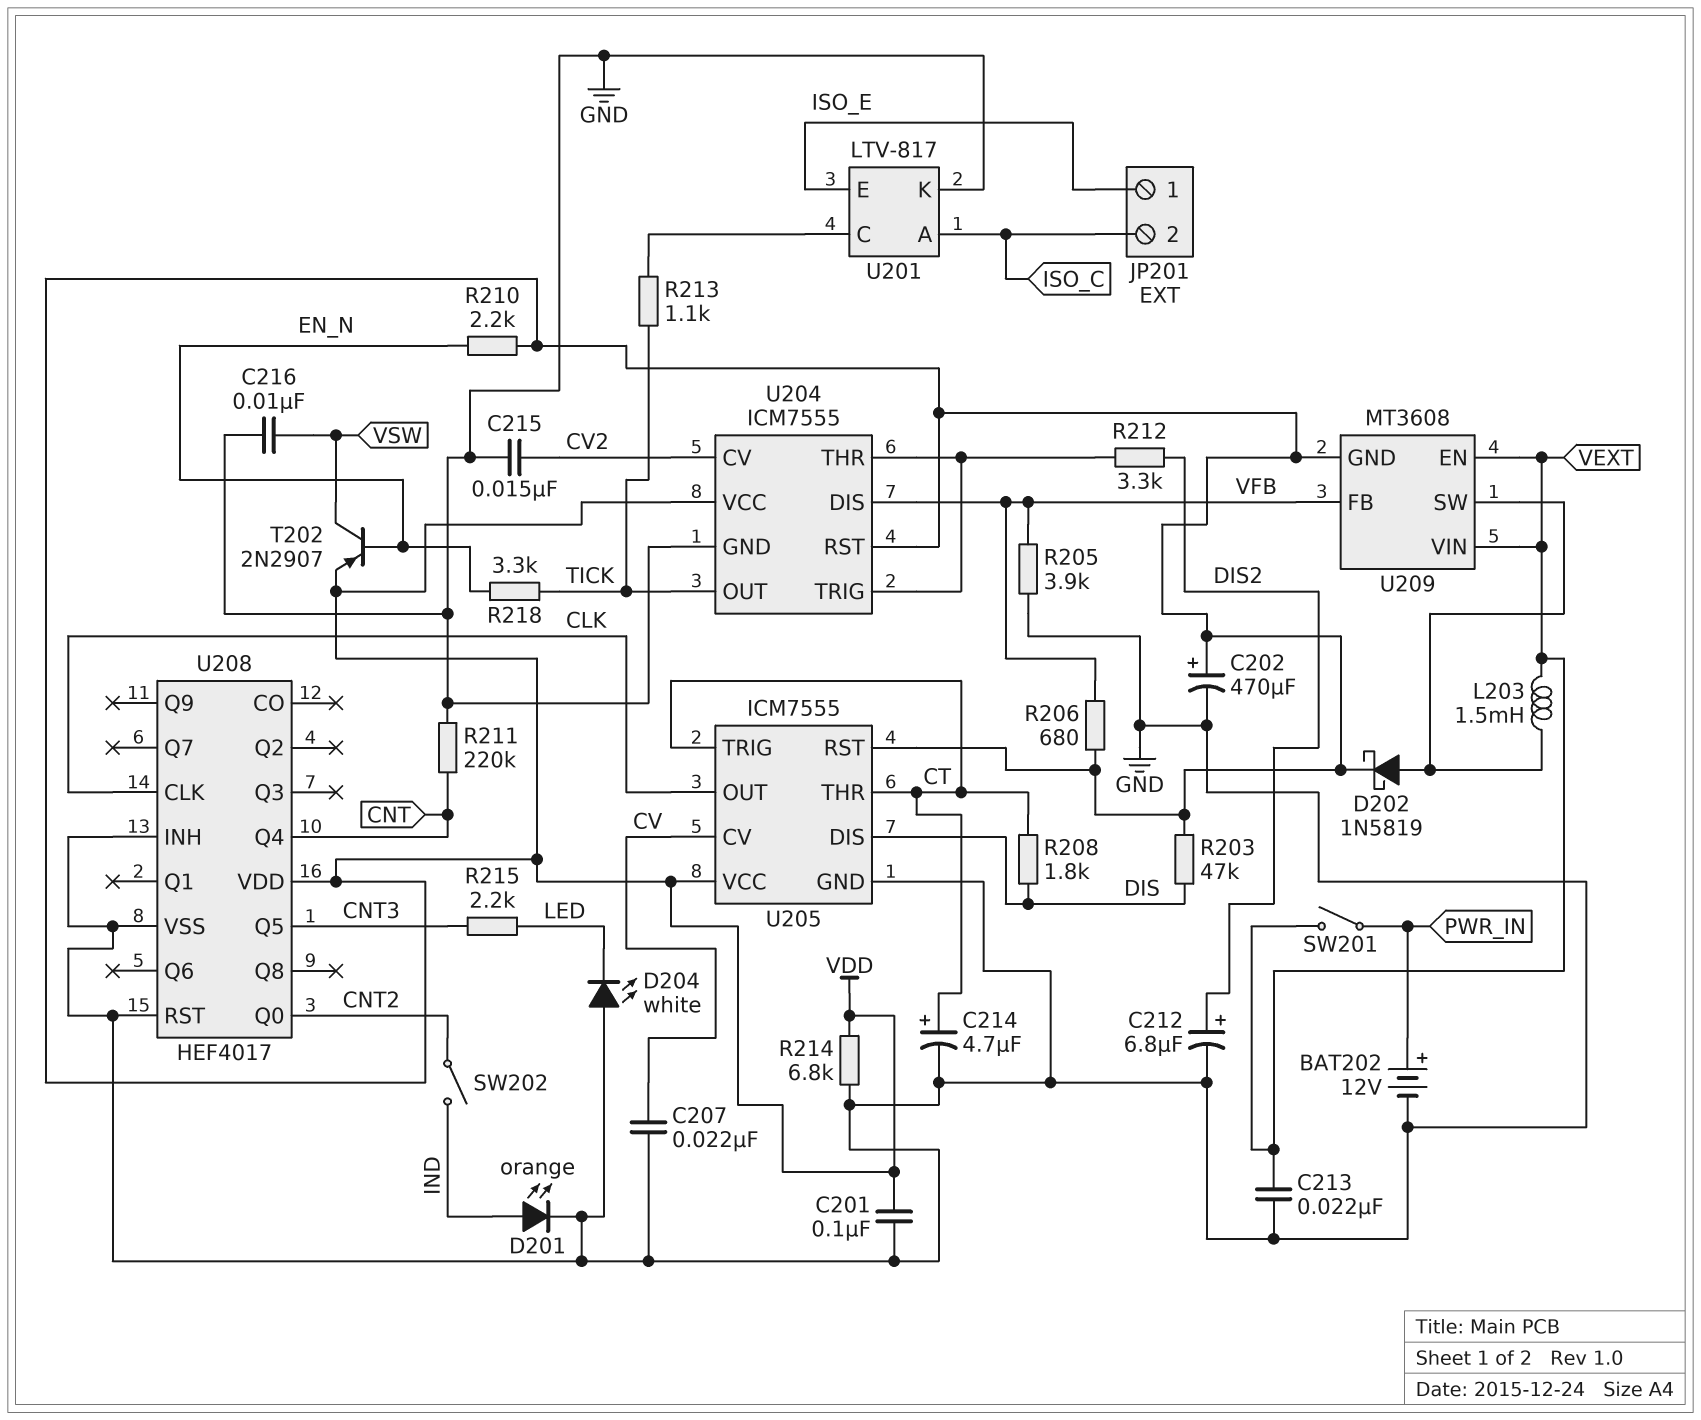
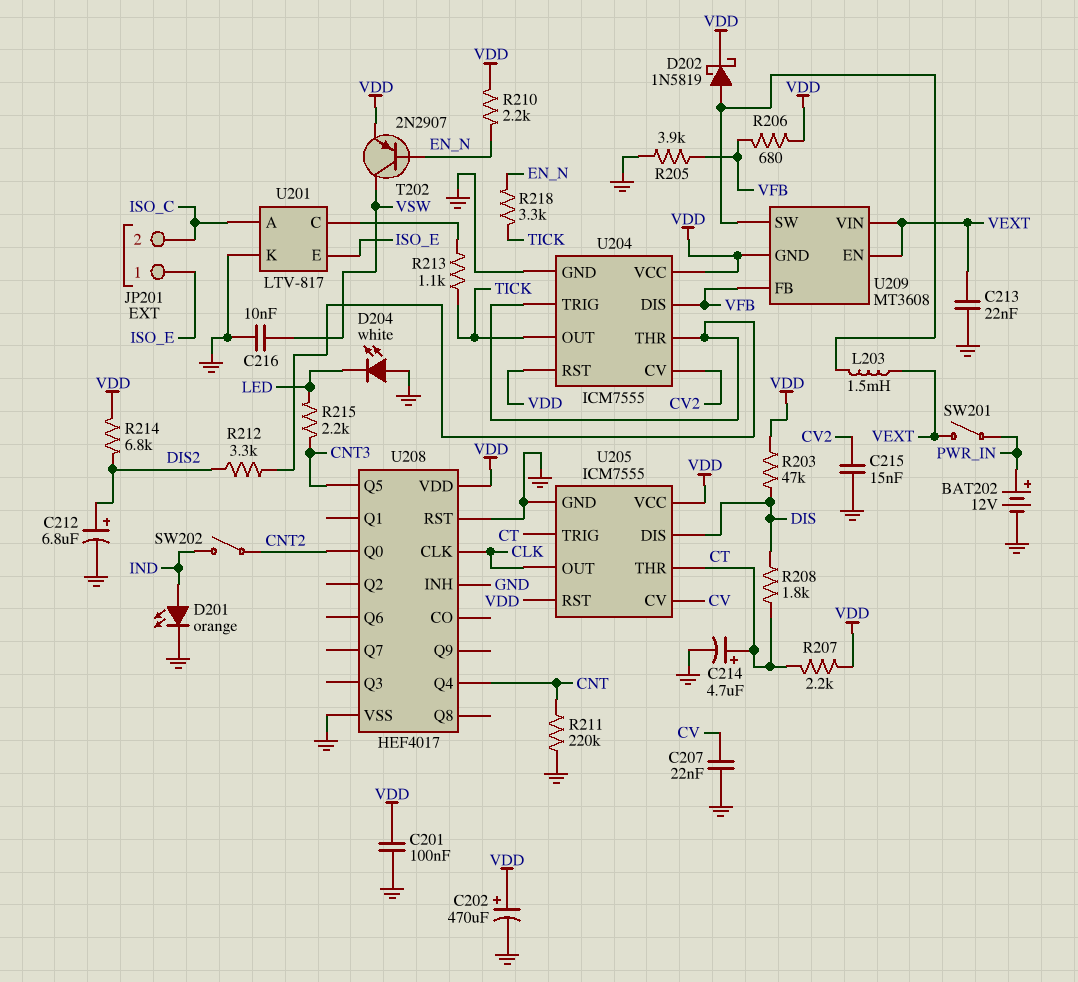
R207: none -> 2.2k (CT, VDD)
R214: 6.8k (GND, VDD) -> 6.8k (DIS2, VDD)

